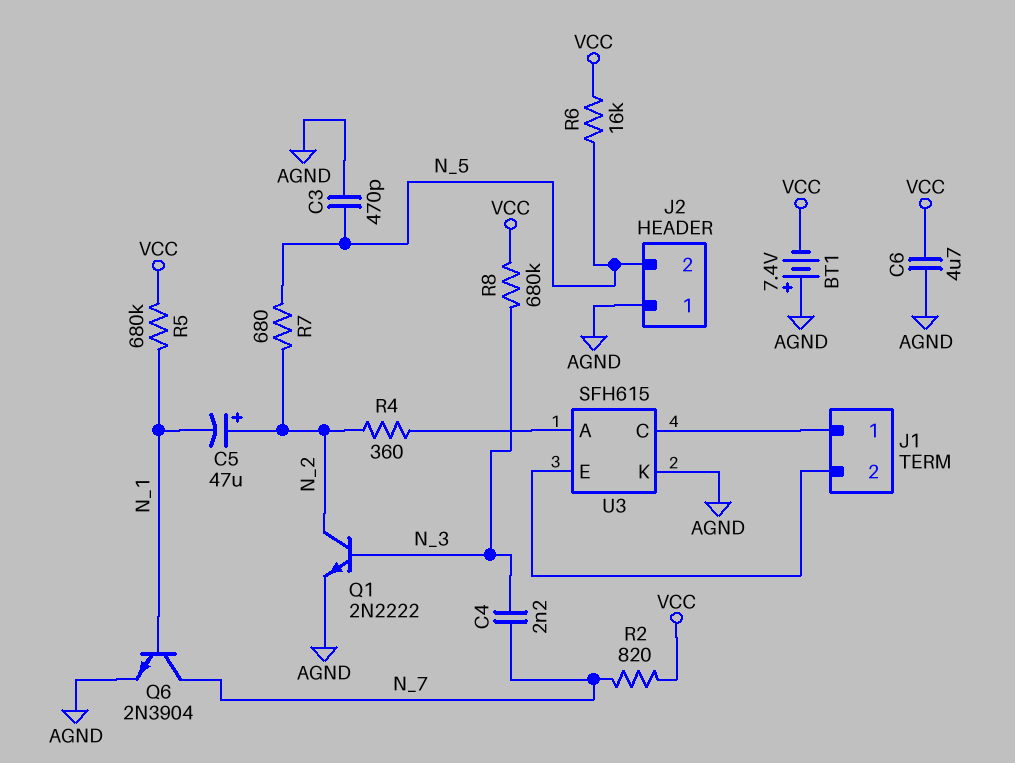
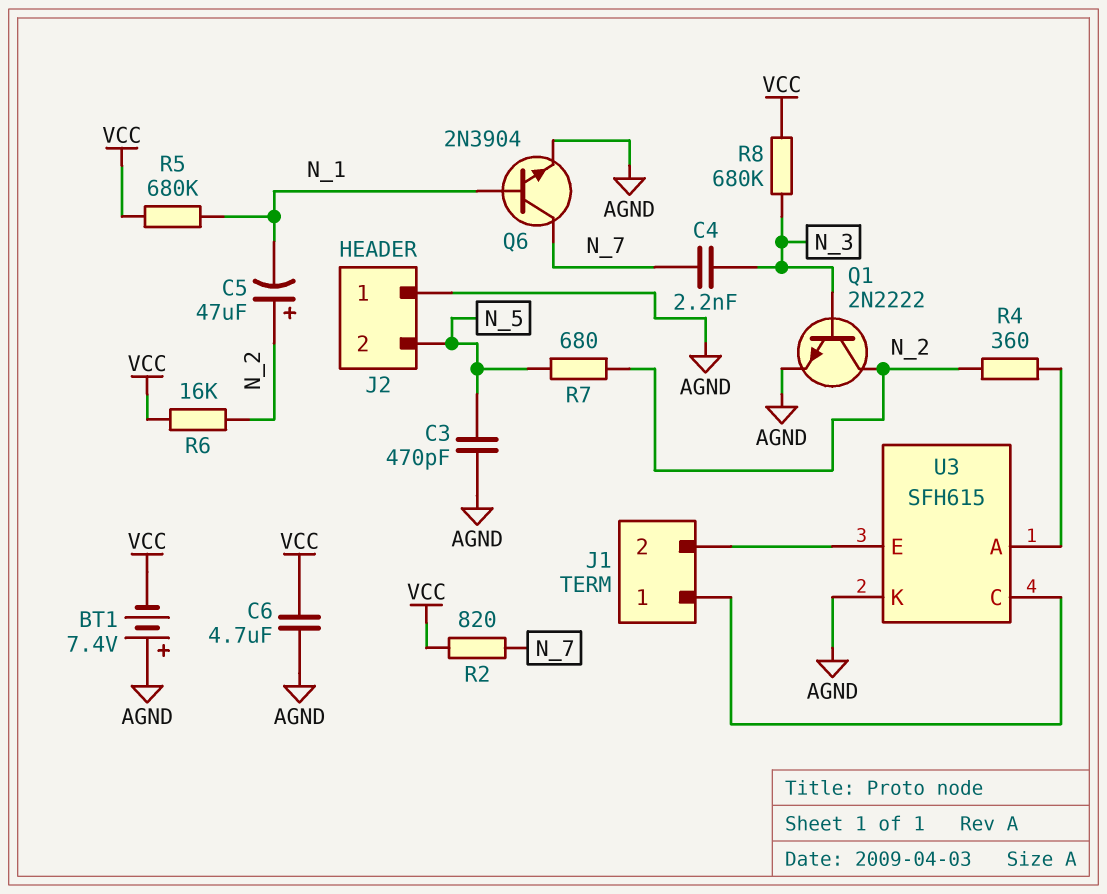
R6: 16k (N_5, VCC) -> 16k (N_2, VCC)

